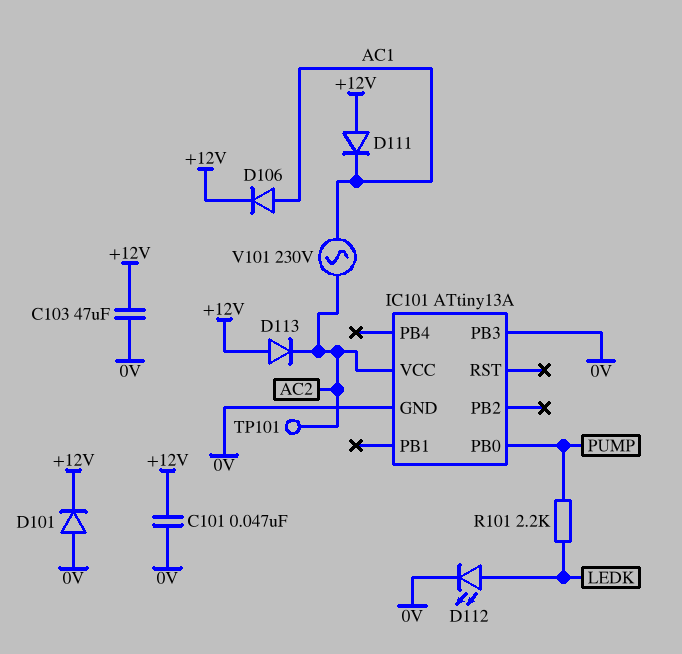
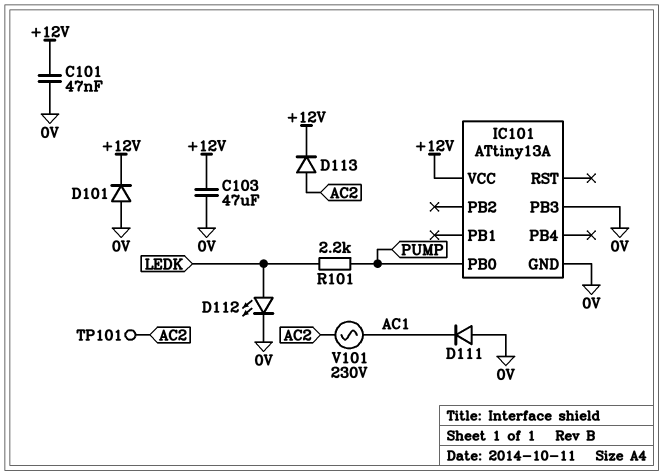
D106: diode (A AC1, K +12V) -> none
D111: diode (A +12V, K AC1) -> diode (A 0V, K AC1)
D113: diode (A +12V, K AC2) -> diode (A AC2, K +12V)
IC101 pin VCC: AC2 -> +12V

